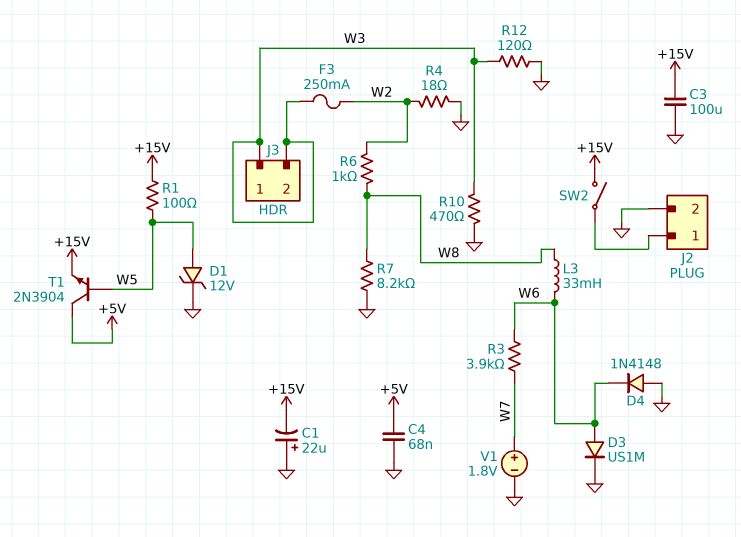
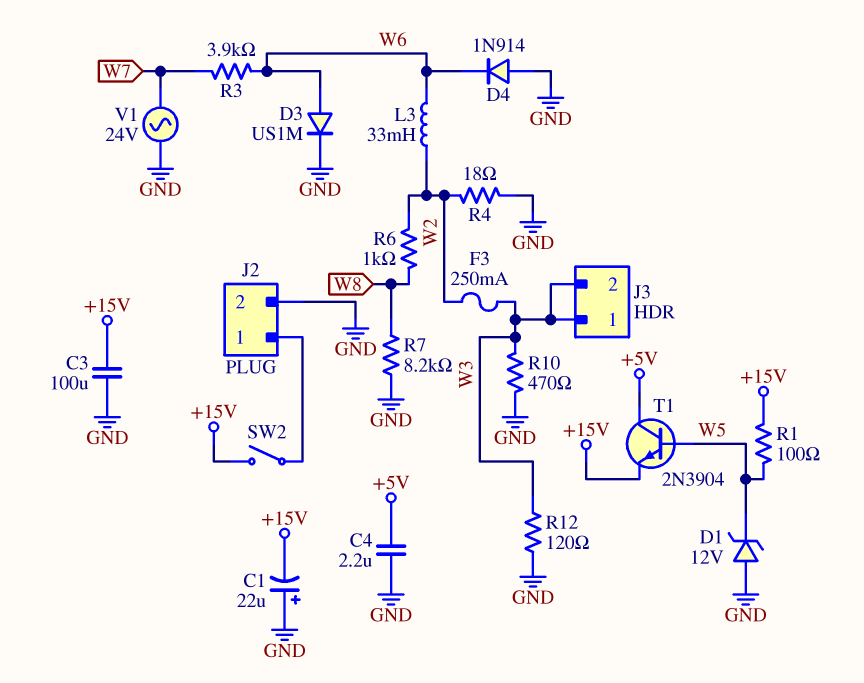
C4: 68nF (+5V, GND) -> 2.2uF (+5V, GND)
D1: zener 12V (A W5, K GND) -> zener 12V (A GND, K W5)
D4: diode 1N4148 (A GND, K W6) -> diode 1N914 (A GND, K W6)
L3: 33mH (W6, W8) -> 33mH (W2, W6)
V1: 1.8V (plus W7, minus GND) -> AC 24V (GND, W7)

